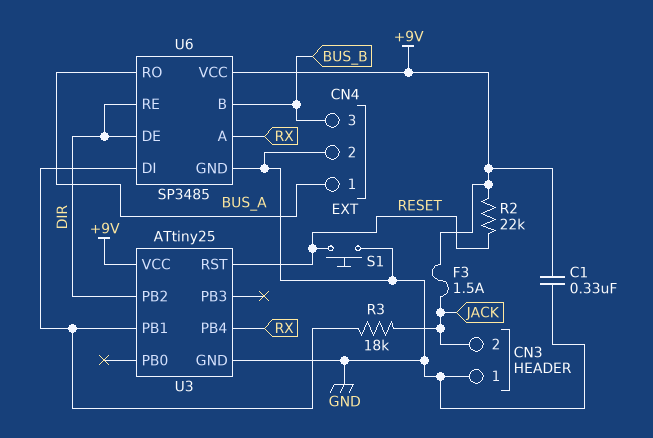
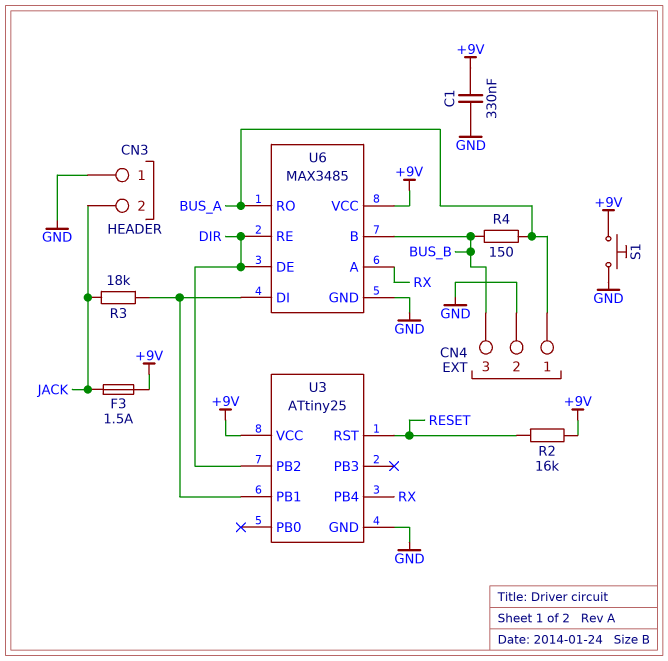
R2: 22k (+9V, RESET) -> 16k (+9V, RESET)
R4: none -> 150 (BUS_A, BUS_B)
S1: button (GND, RESET) -> button (+9V, GND)
U6: SP3485 -> MAX3485

